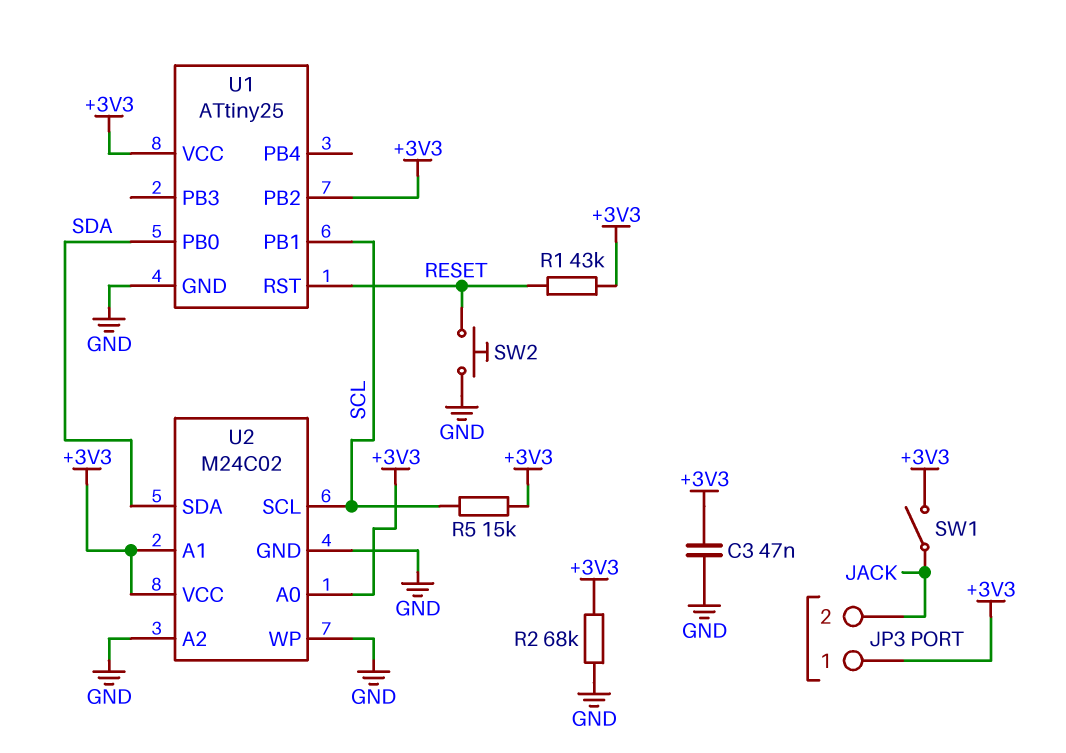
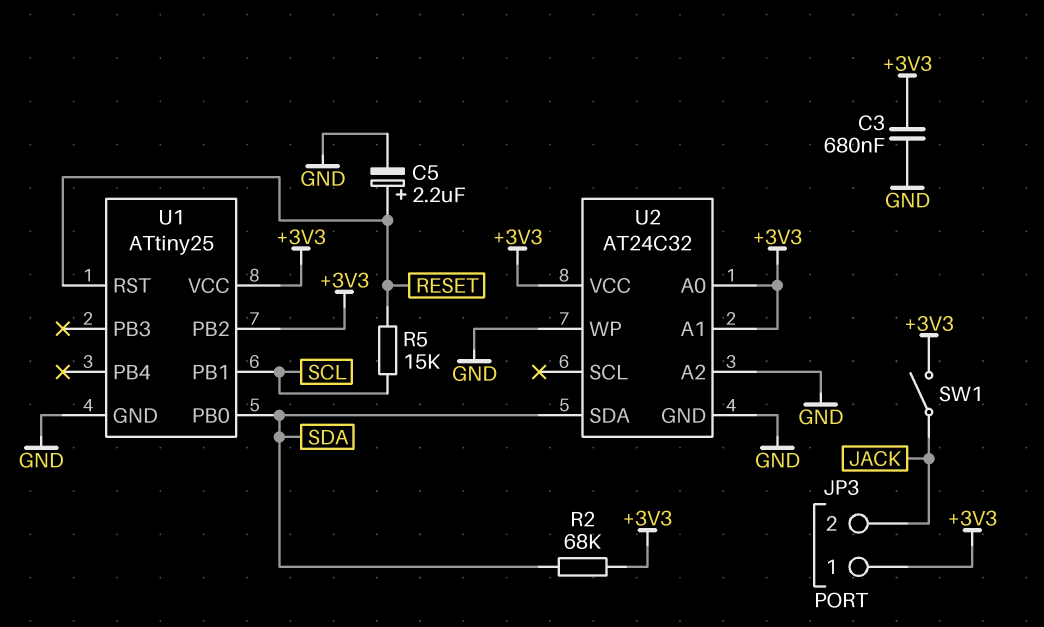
C3: 47nF (+3V3, GND) -> 680nF (+3V3, GND)
C5: none -> 2.2uF (plus RESET, minus GND)
R1: 43k (+3V3, RESET) -> none
R2: 68k (+3V3, GND) -> 68k (+3V3, SDA)
R5: 15k (+3V3, SCL) -> 15k (RESET, SCL)
SW2: button (GND, RESET) -> none
U2: M24C02 -> AT24C32
U2 pin SCL: SCL -> none

